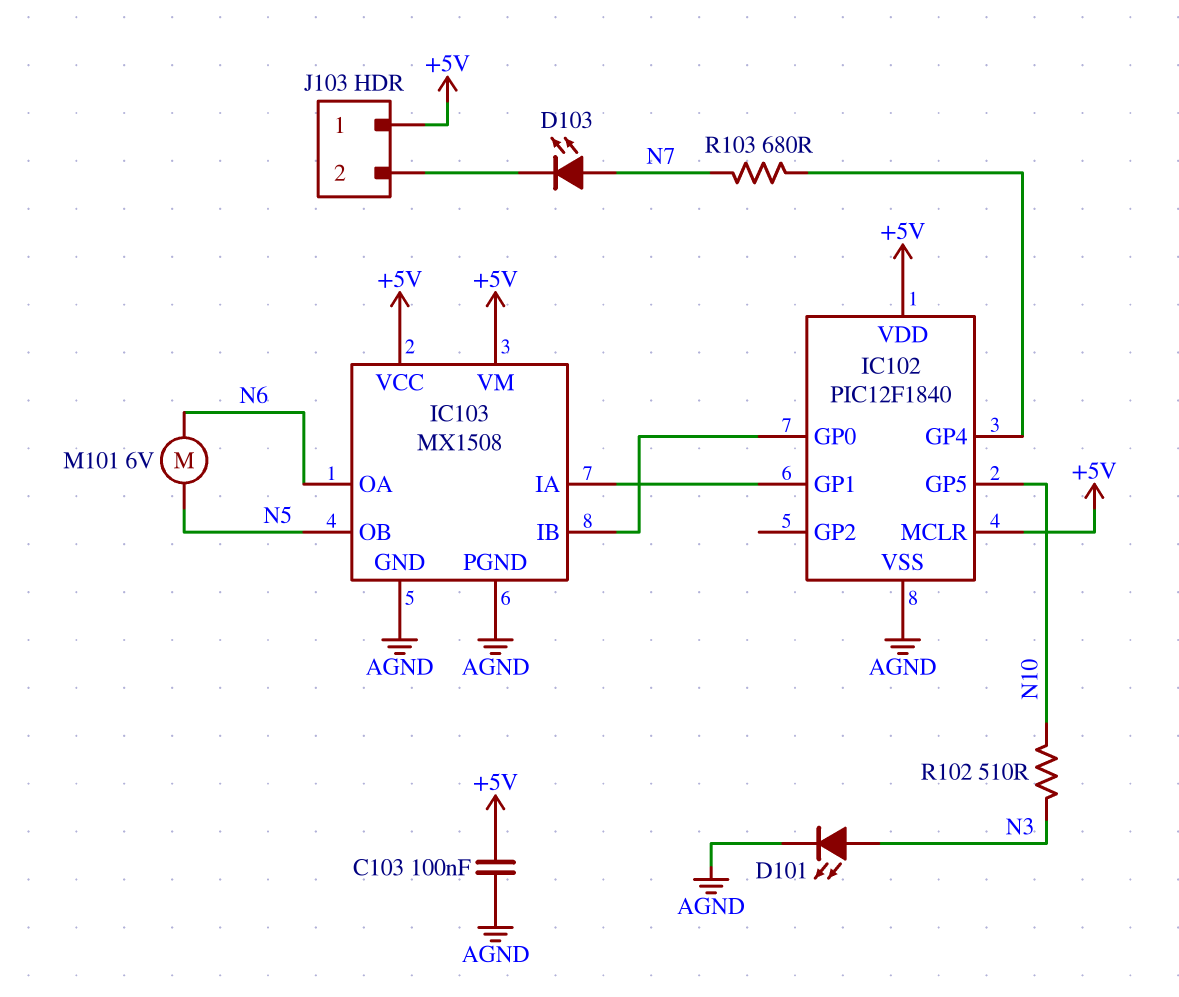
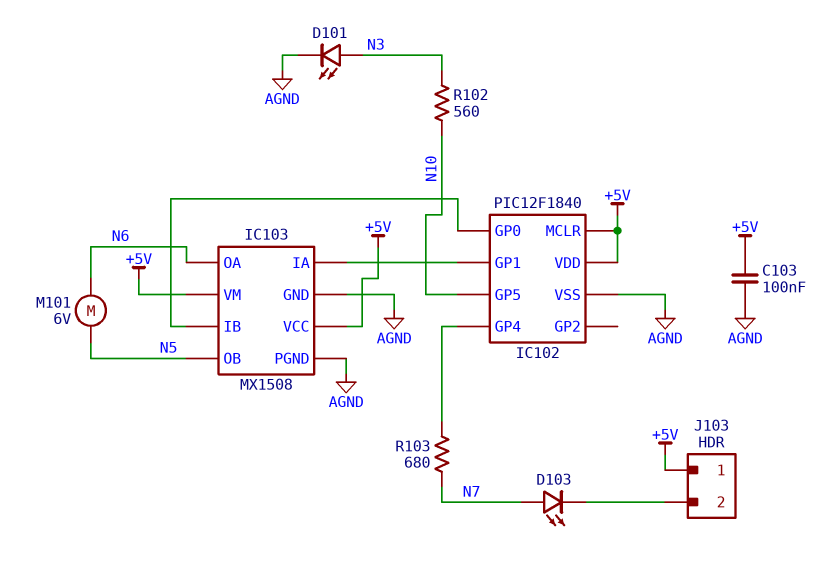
R102: 510 (N3, N10) -> 560 (N3, N10)

